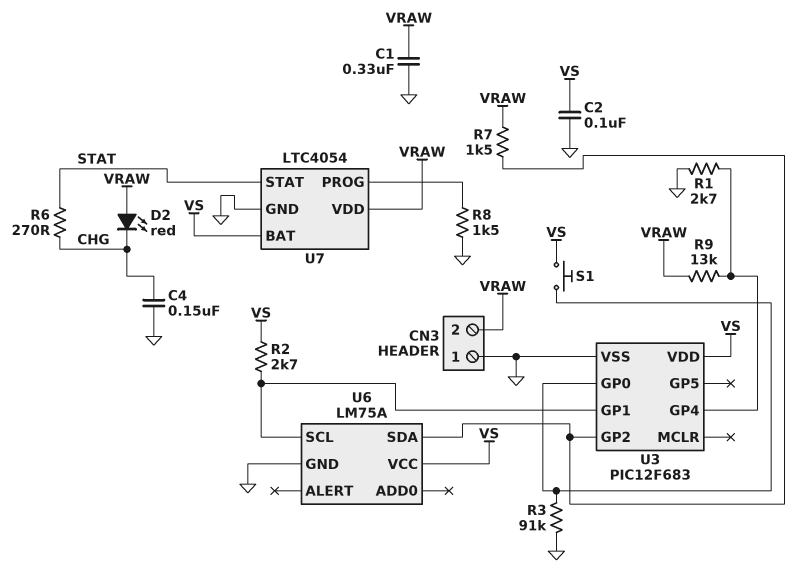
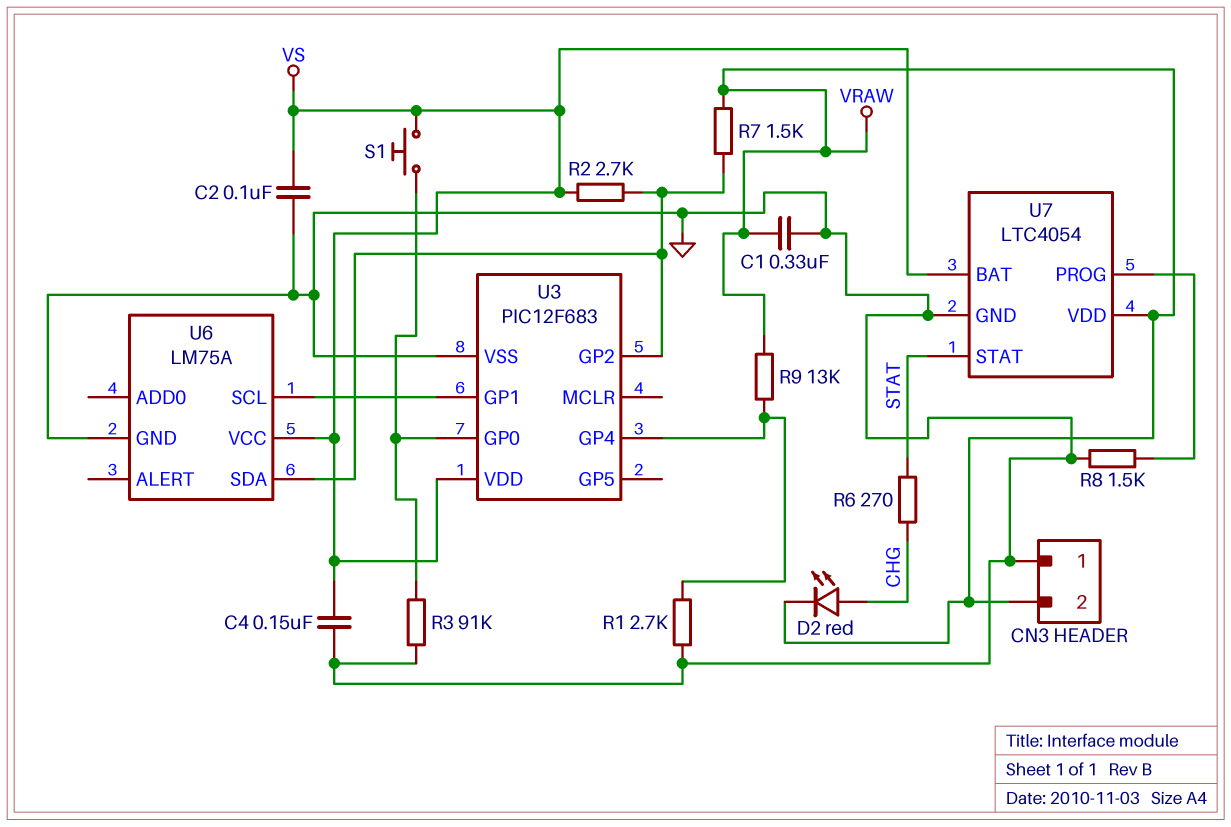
C4: 150nF (CHG, GND) -> 150nF (GND, VS)
D2: LED red (A VRAW, K CHG) -> LED red (A CHG, K VRAW)
R2: 2.7k (U3/GP1, VS) -> 2.7k (U3/GP2, VS)

